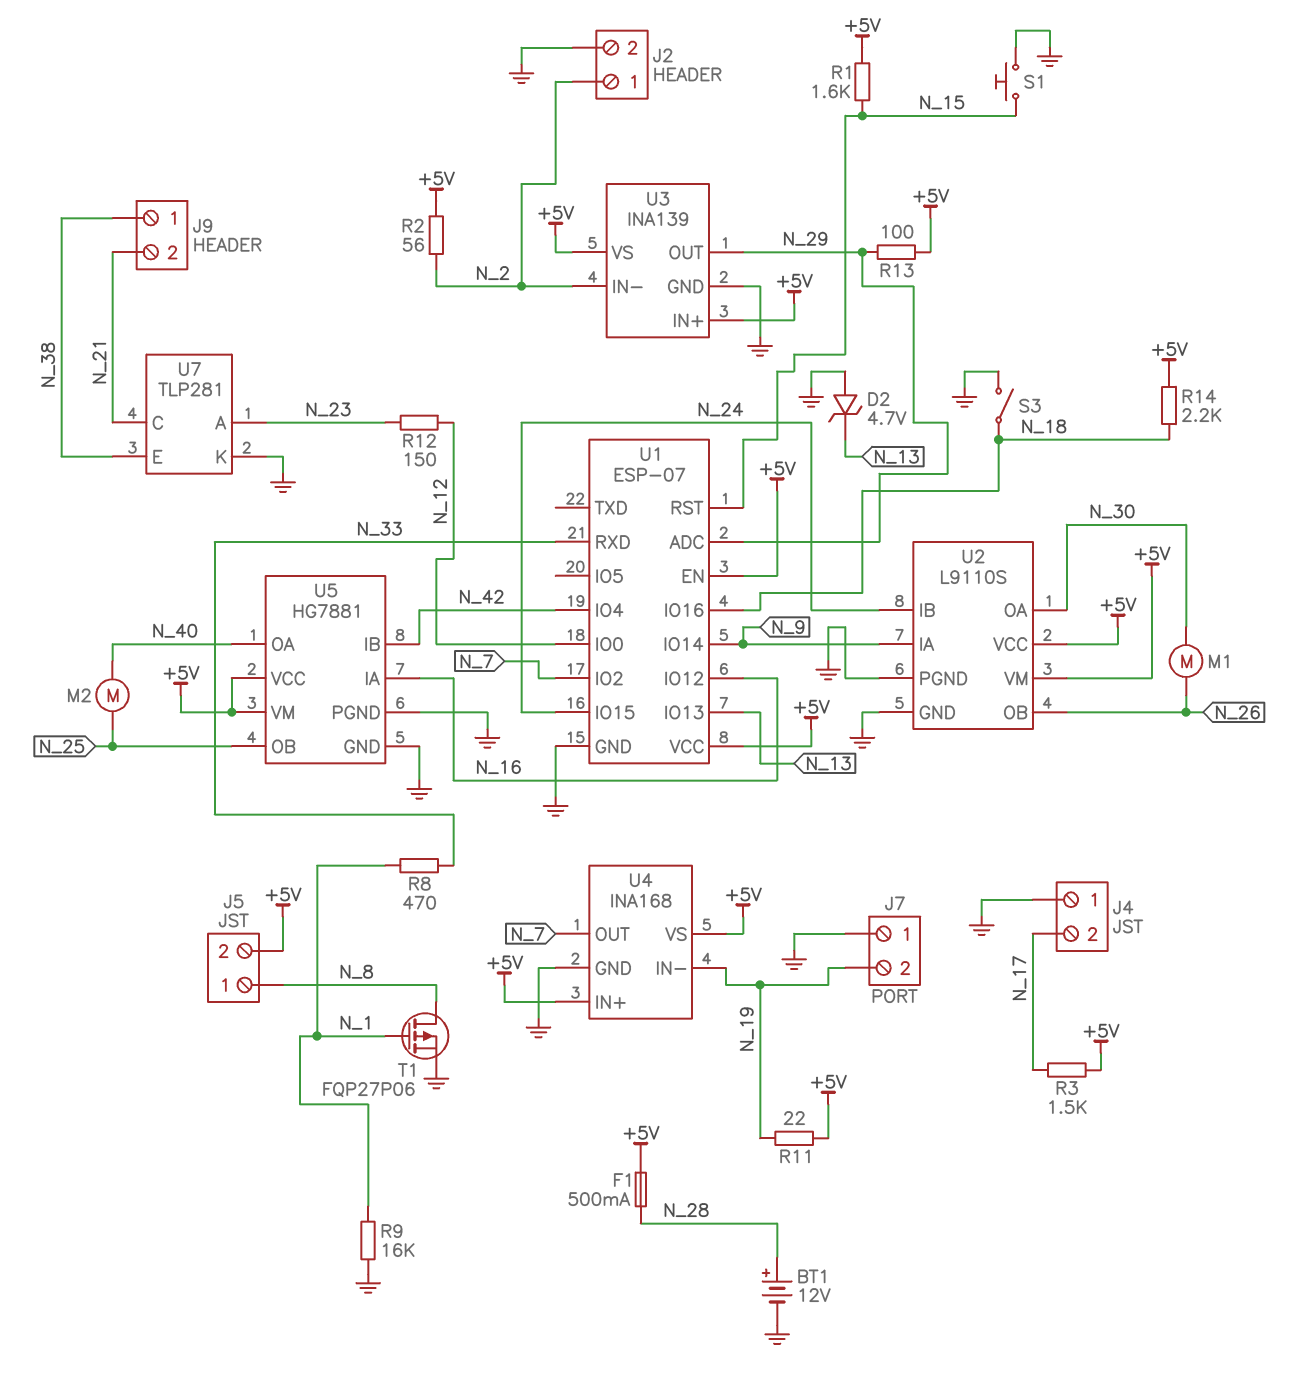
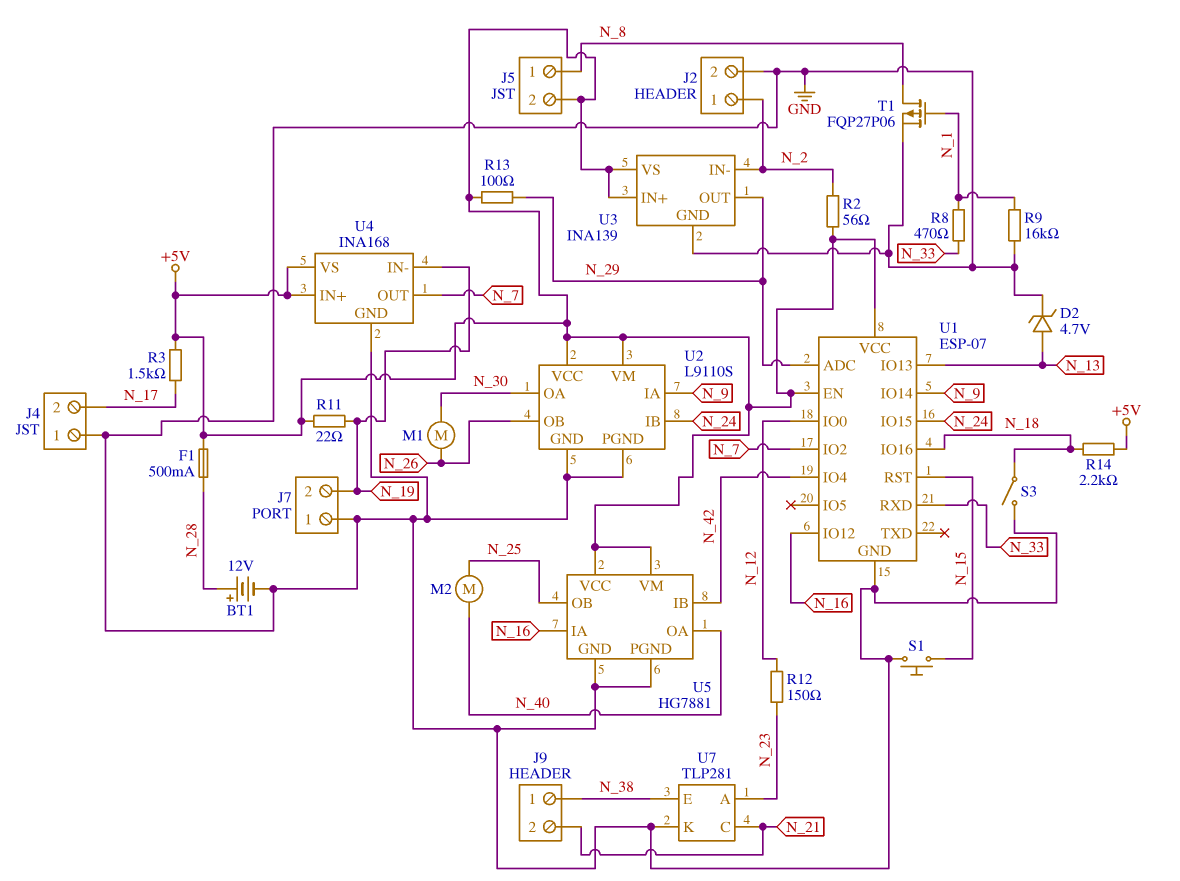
D2: zener 4.7V (A GND, K N_13) -> zener 4.7V (A N_13, K GND)
R1: 1.6k (+5V, N_15) -> none

